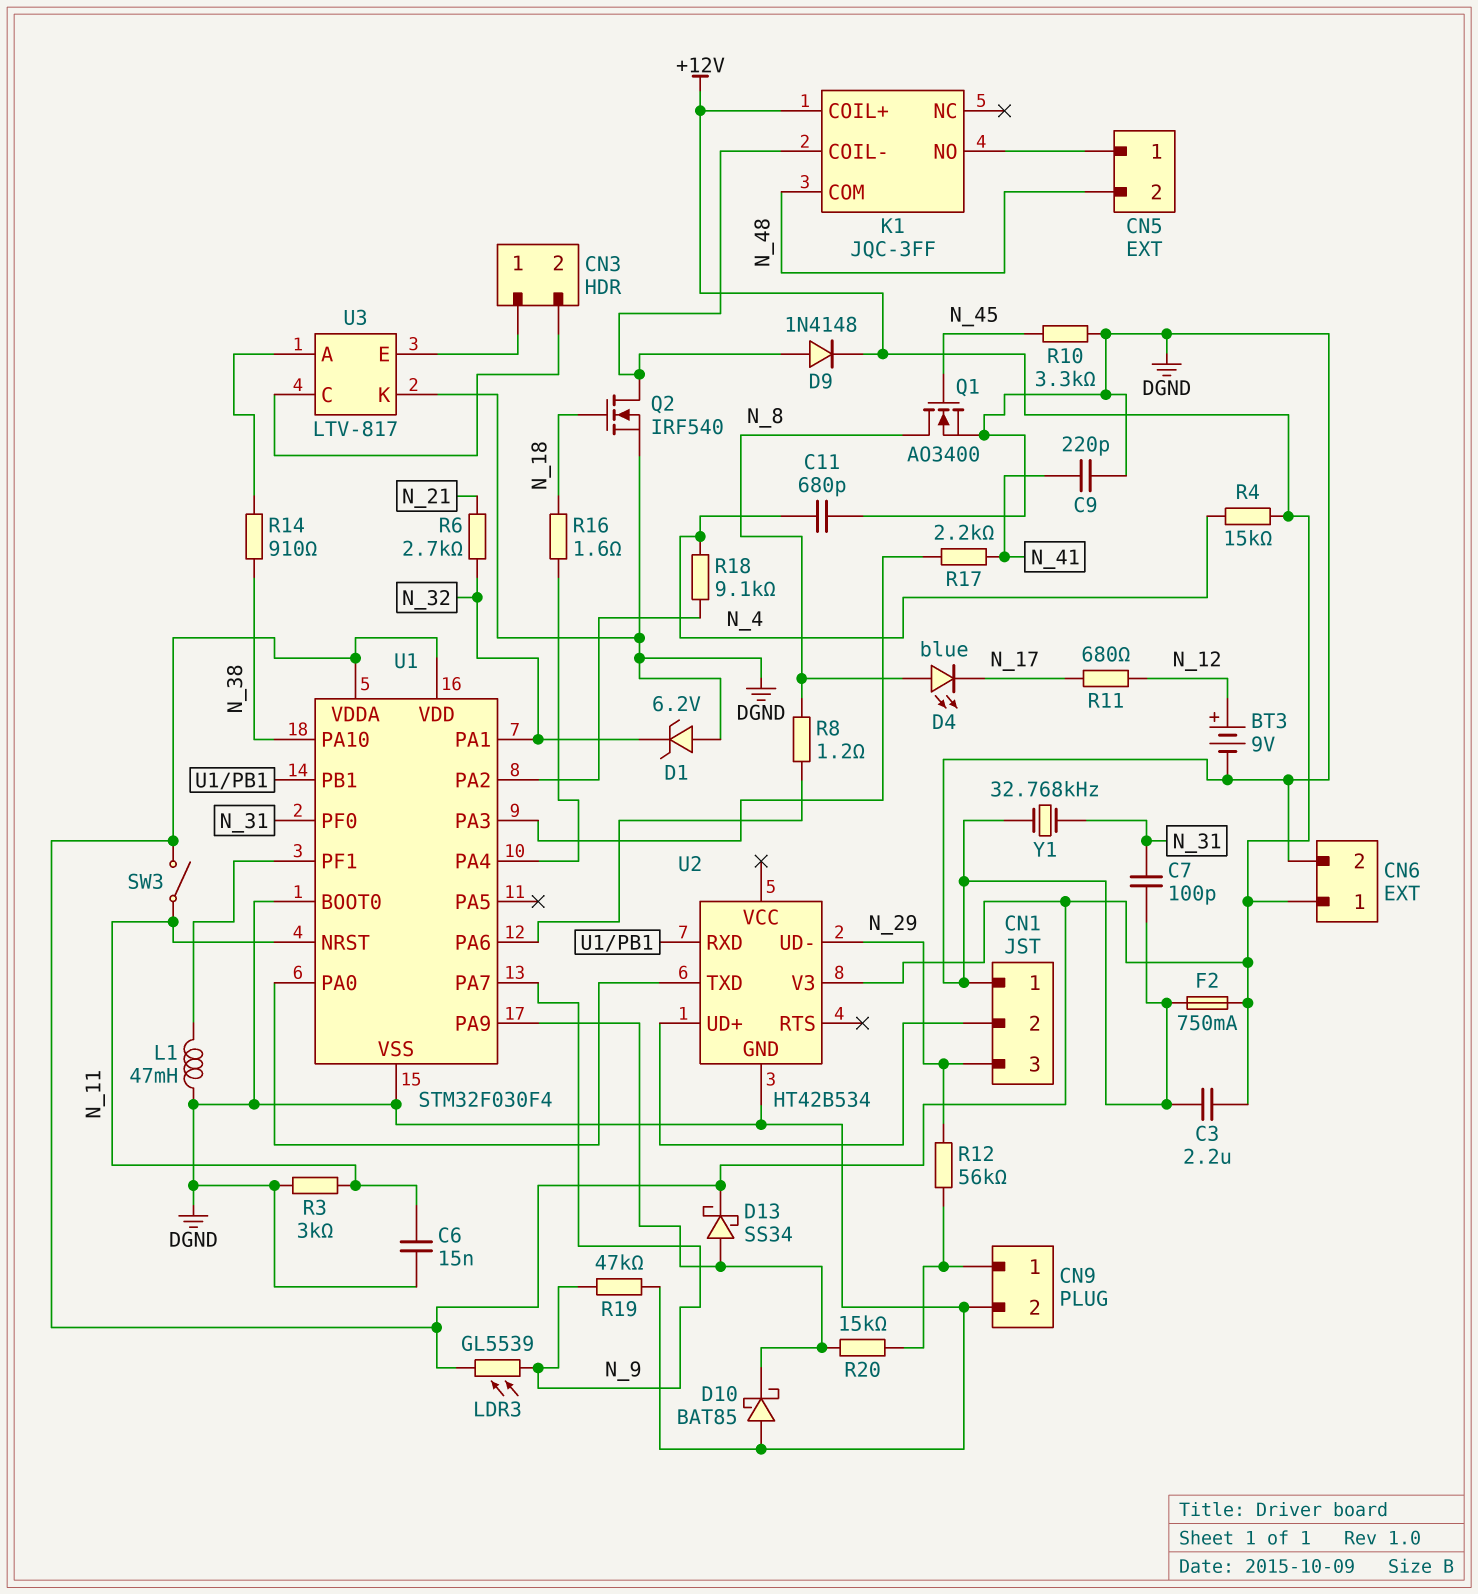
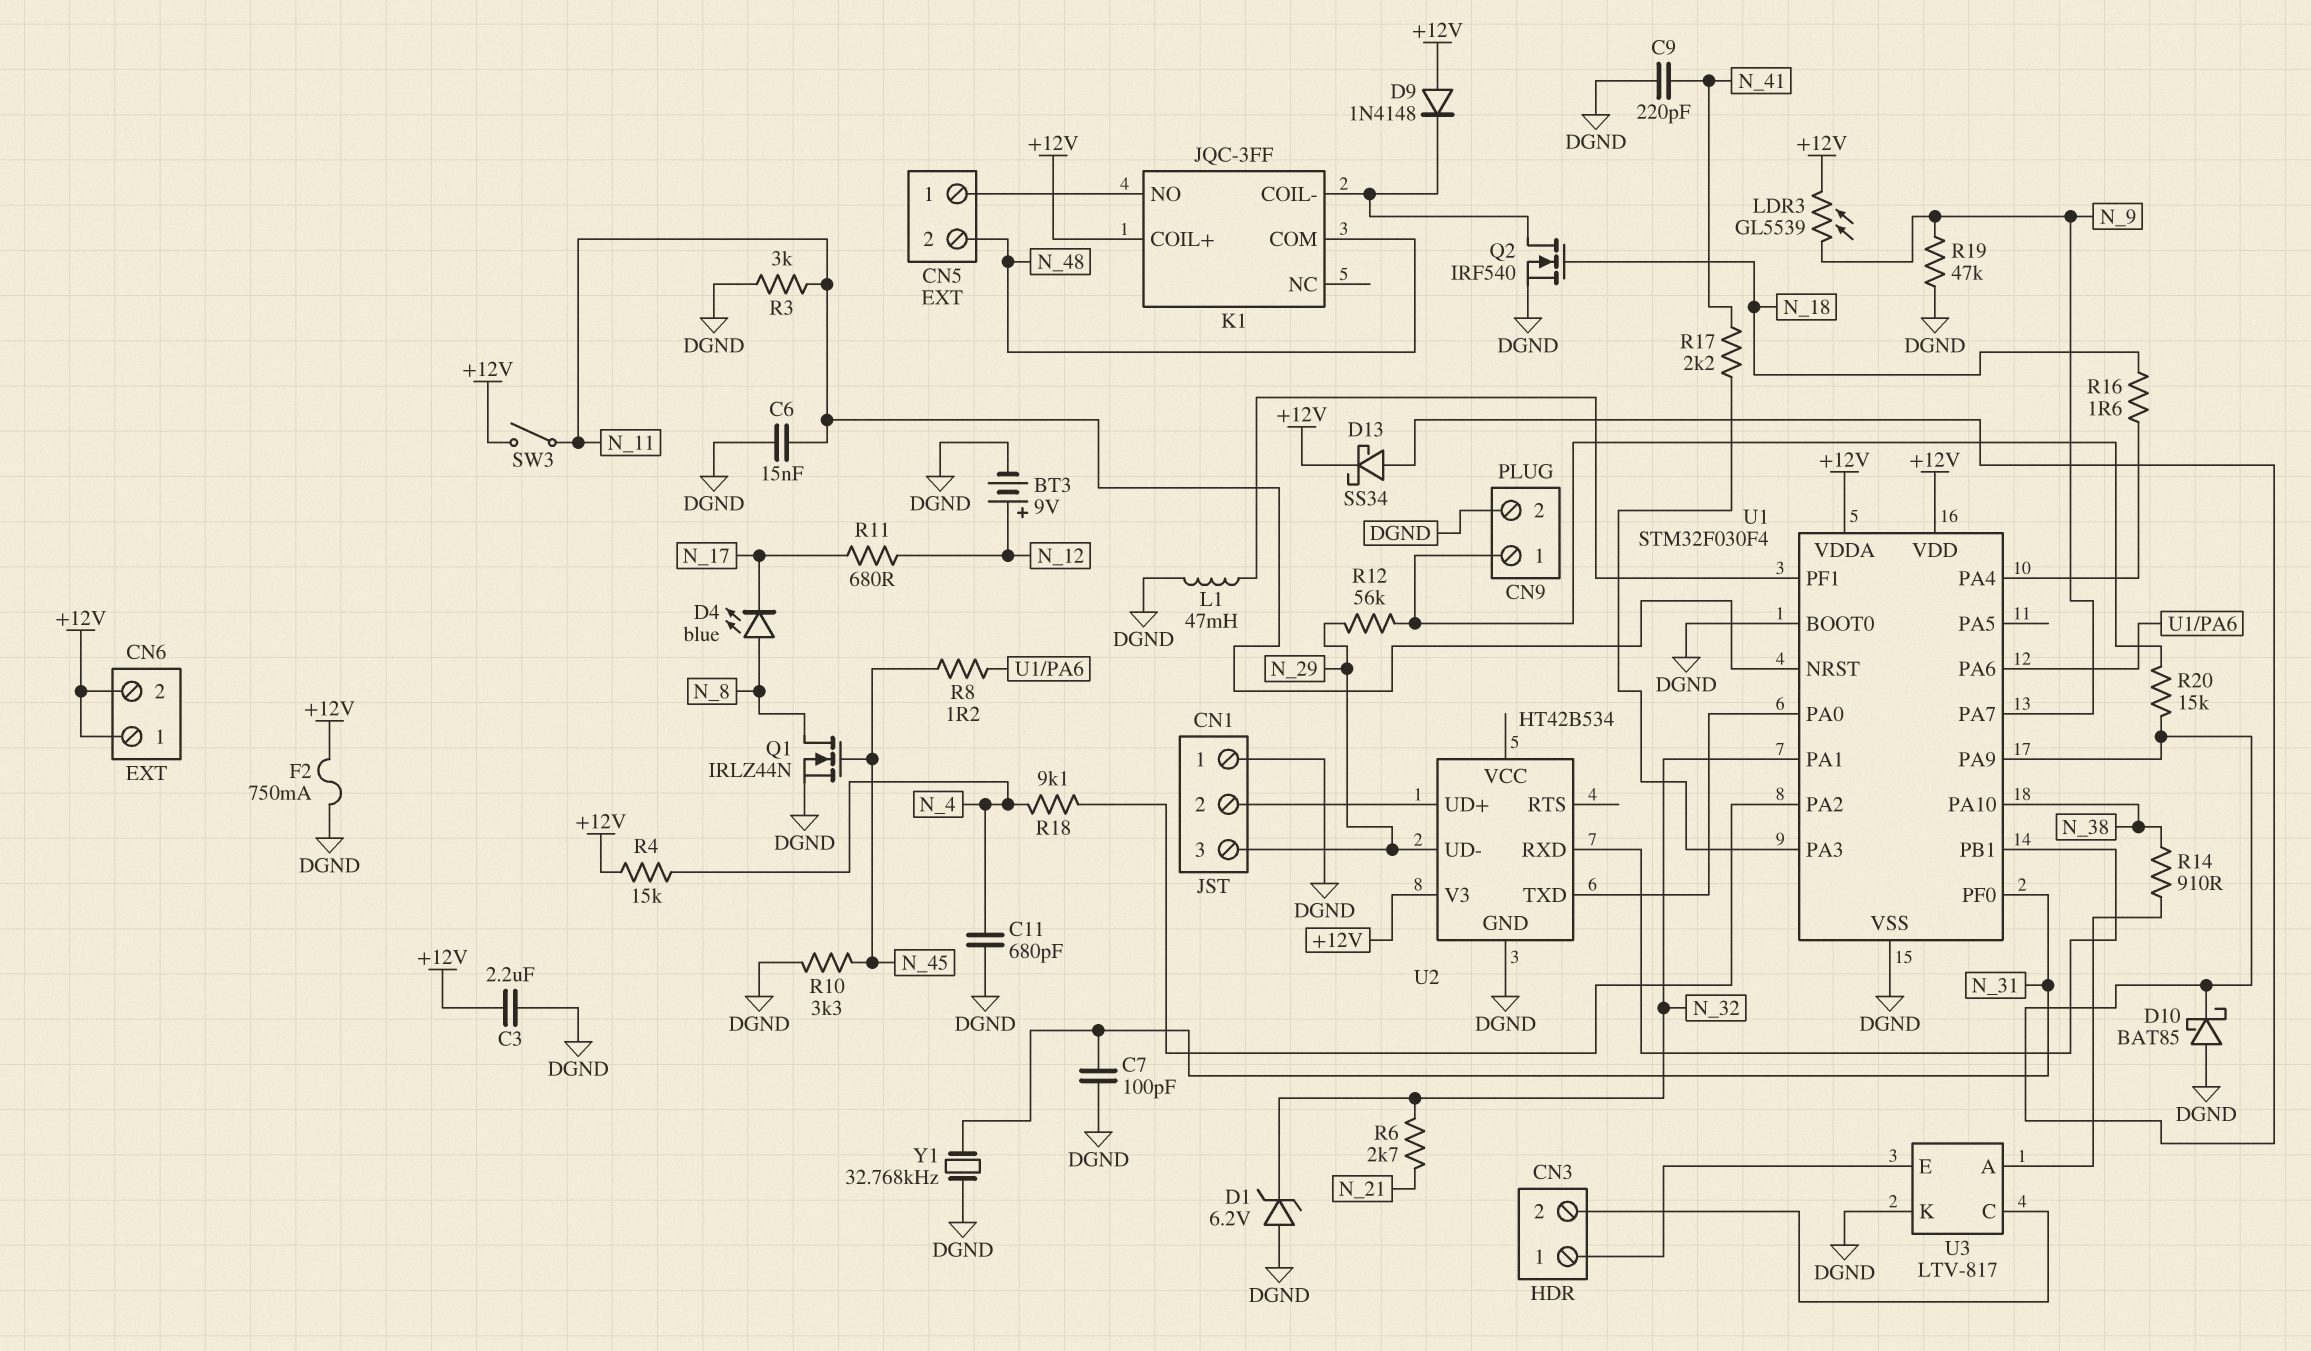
CN6 pin 2: DGND -> +12V
D9: diode 1N4148 (A K1/COIL-, K +12V) -> diode 1N4148 (A +12V, K K1/COIL-)
Q1: NMOS AO3400 (G N_45, D N_8, S DGND) -> NMOS IRLZ44N (G N_45, D N_8, S DGND)
R8: 1.2 (N_8, U1/PA6) -> 1.2 (N_45, U1/PA6)

